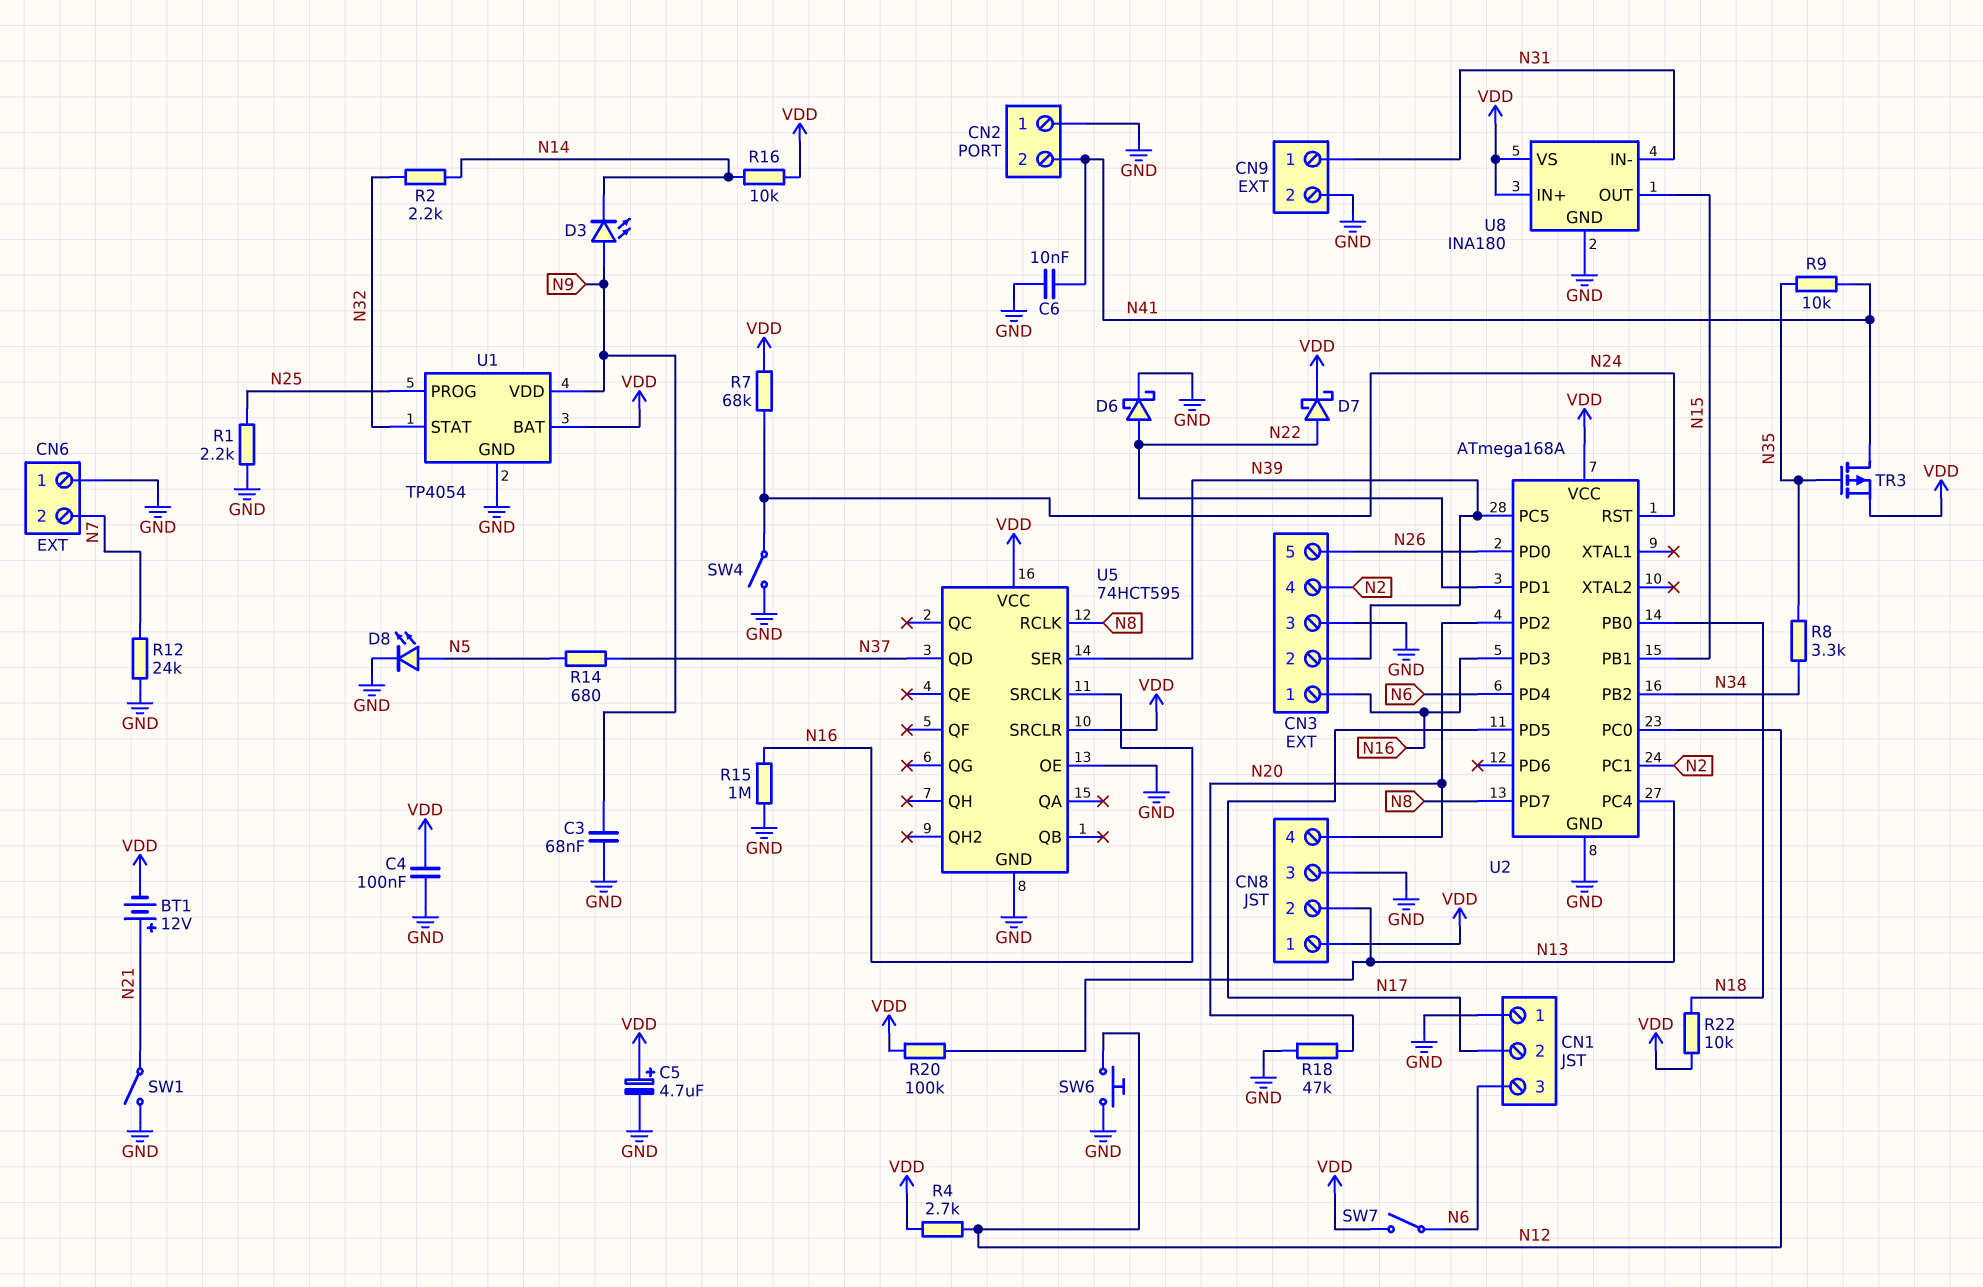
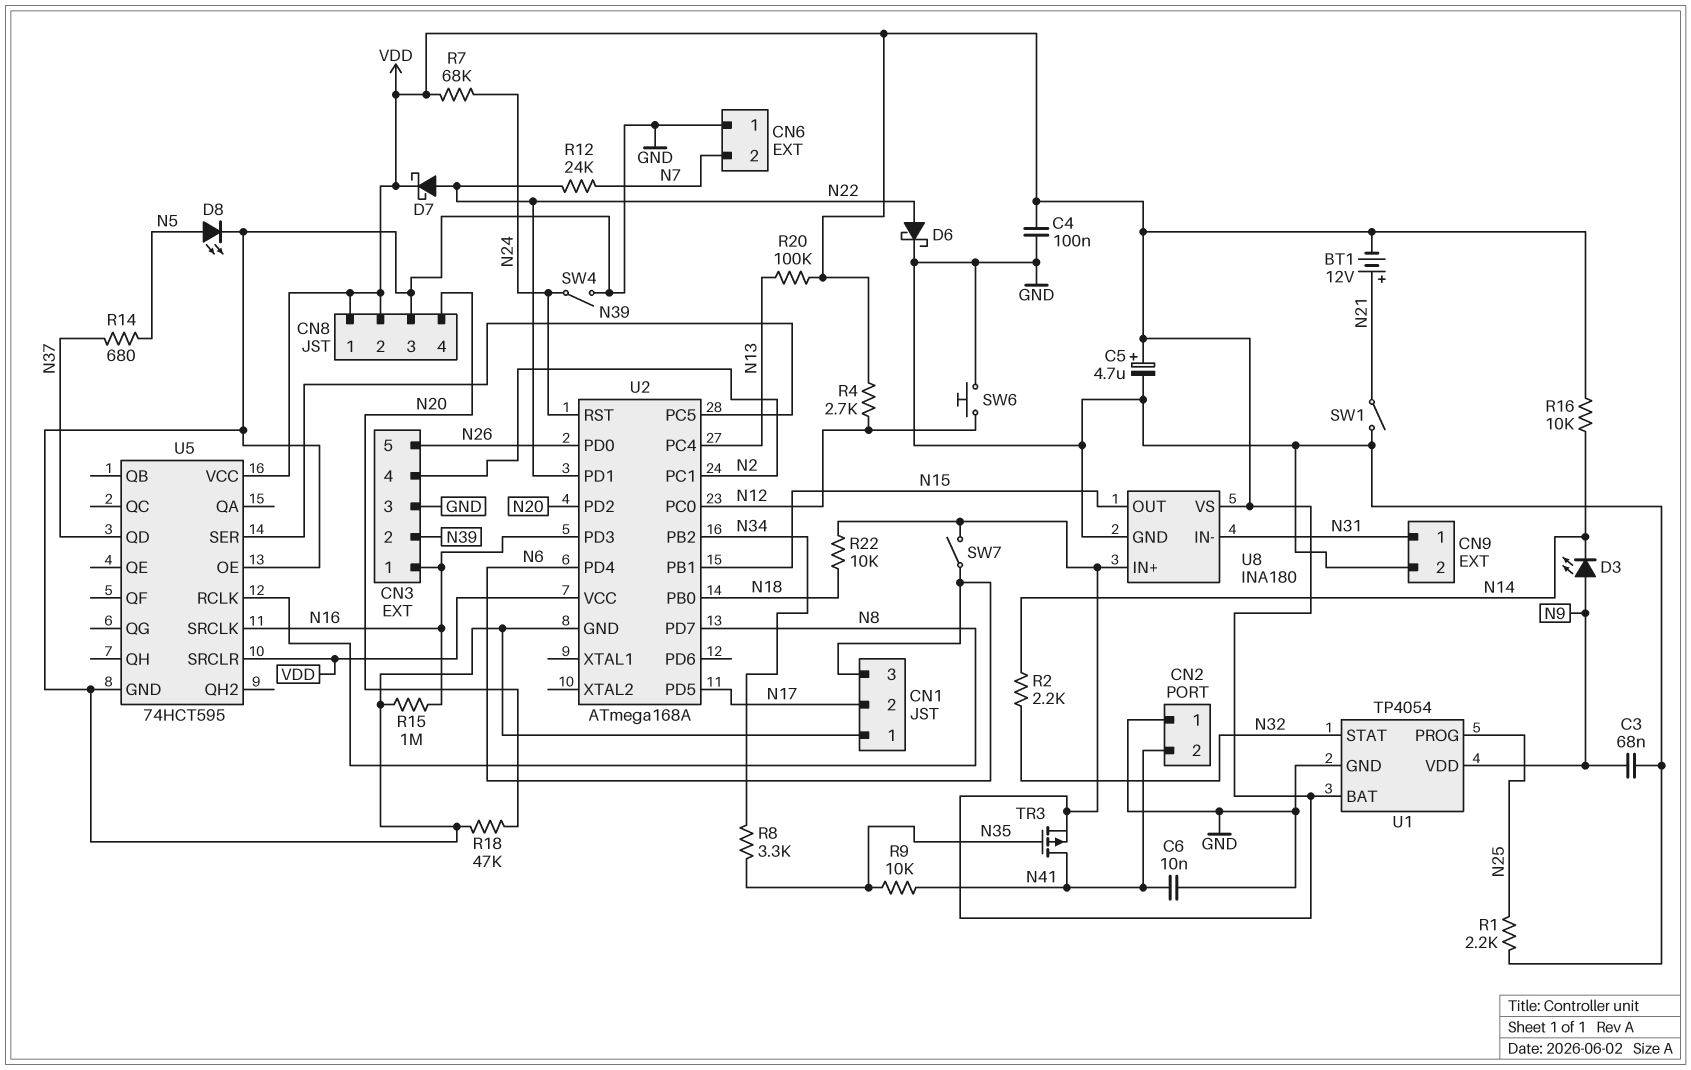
CN8 pin 2: N13 -> VDD
R12: 24k (GND, N7) -> 24k (N7, N22)

